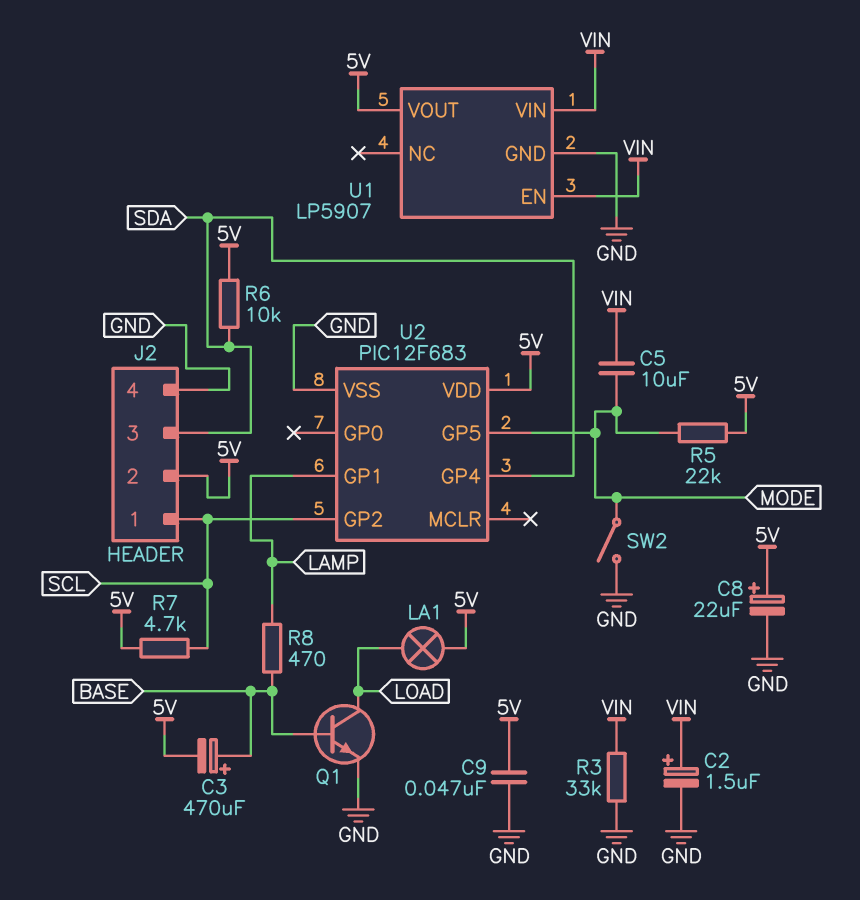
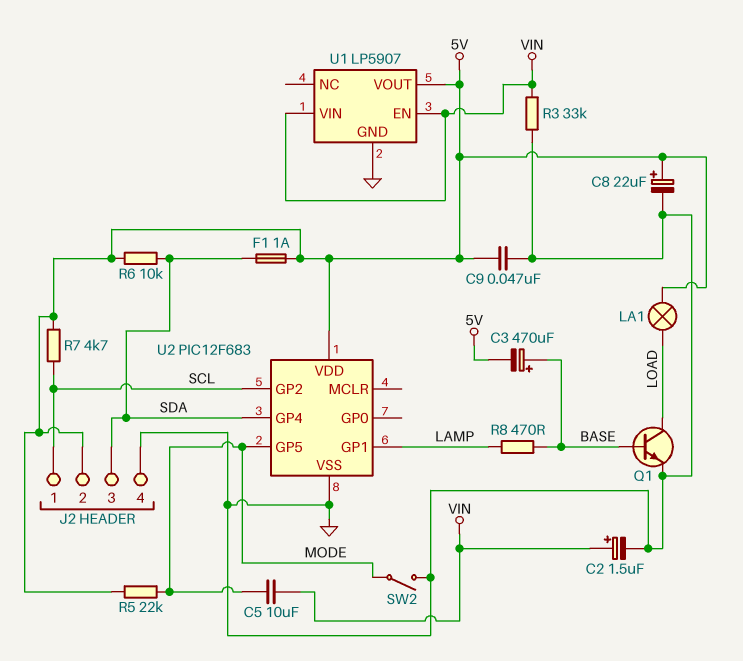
F1: none -> 1A (5V, SDA)

